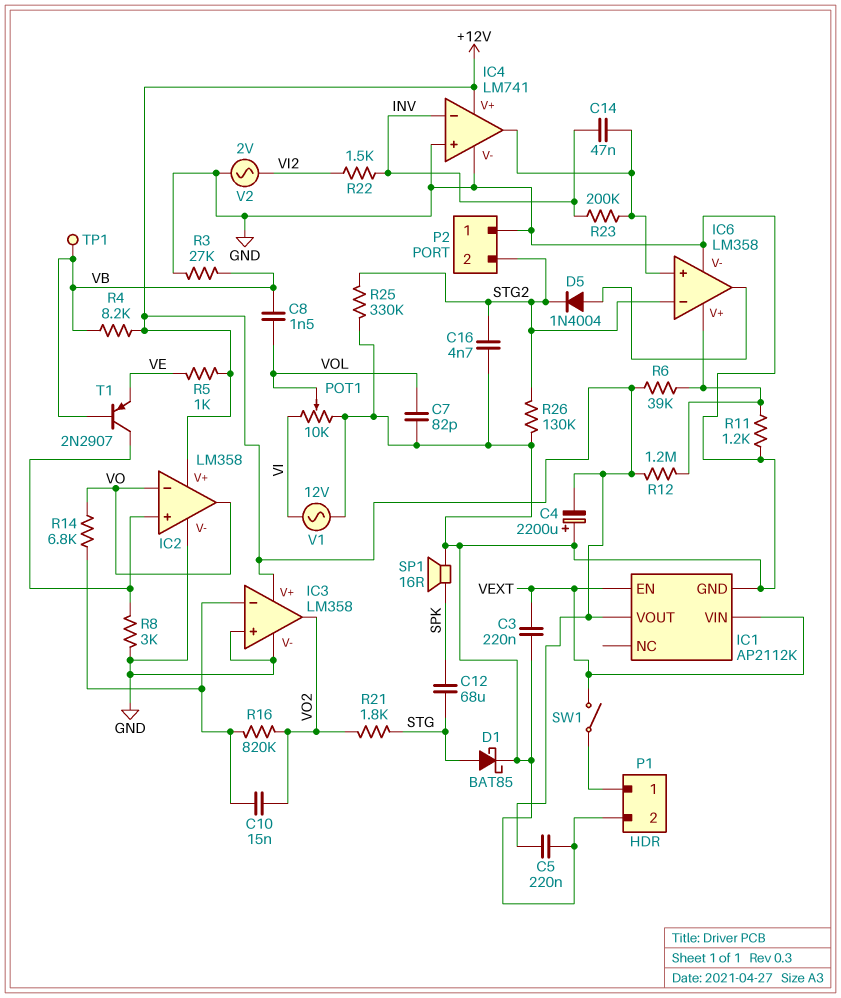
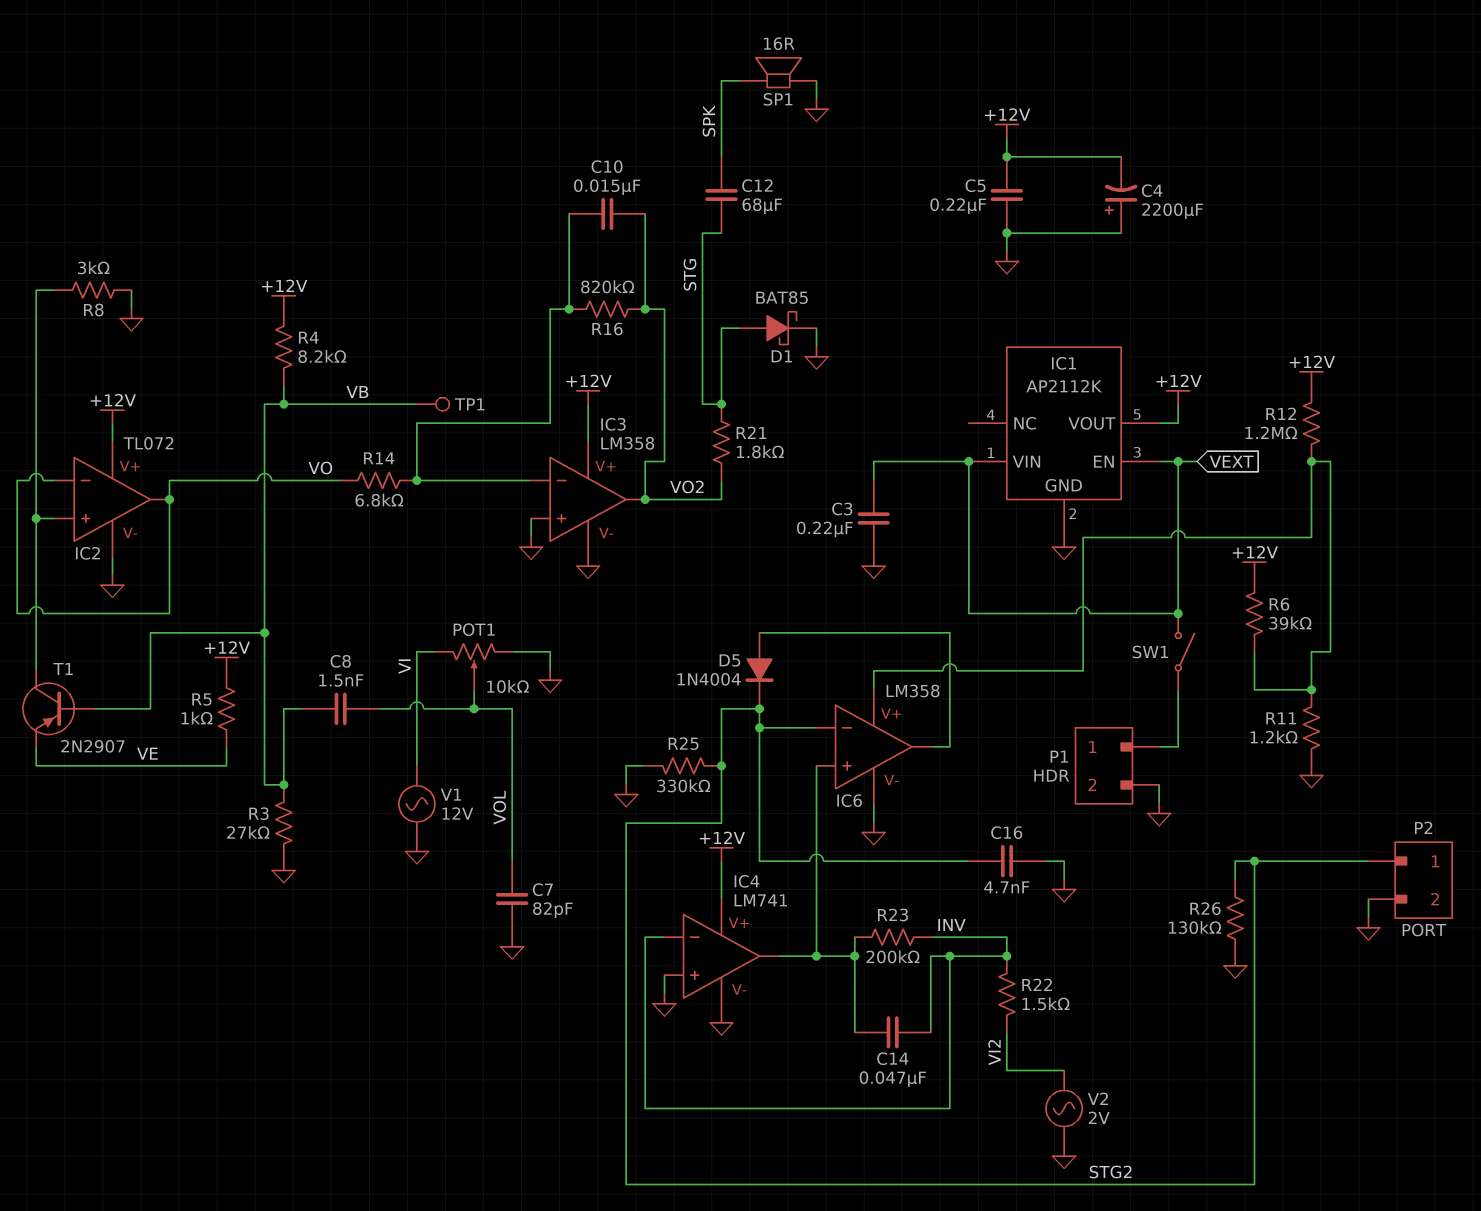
IC2: LM358 -> TL072
P2 pin 1: GND -> STG2
P2 pin 2: STG2 -> GND

